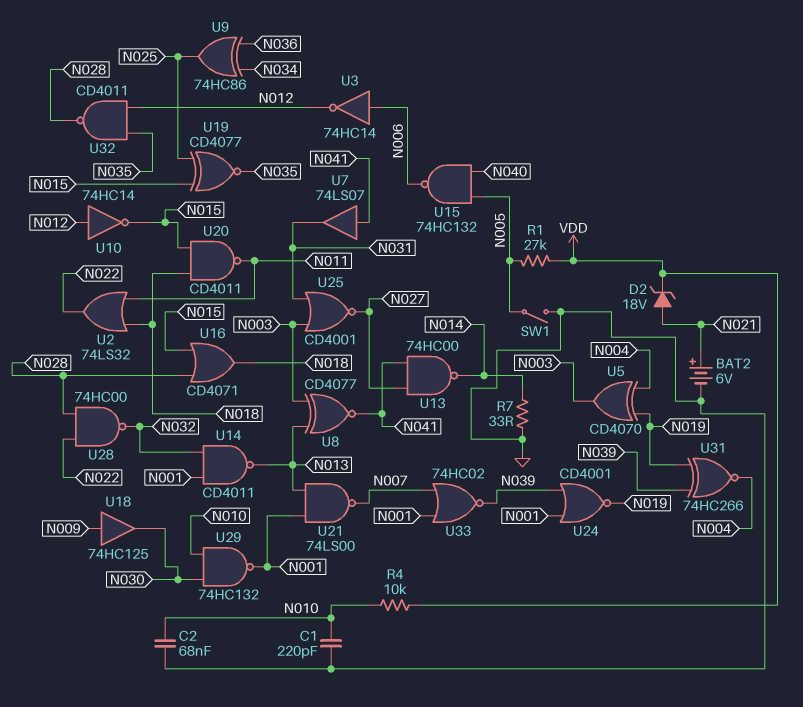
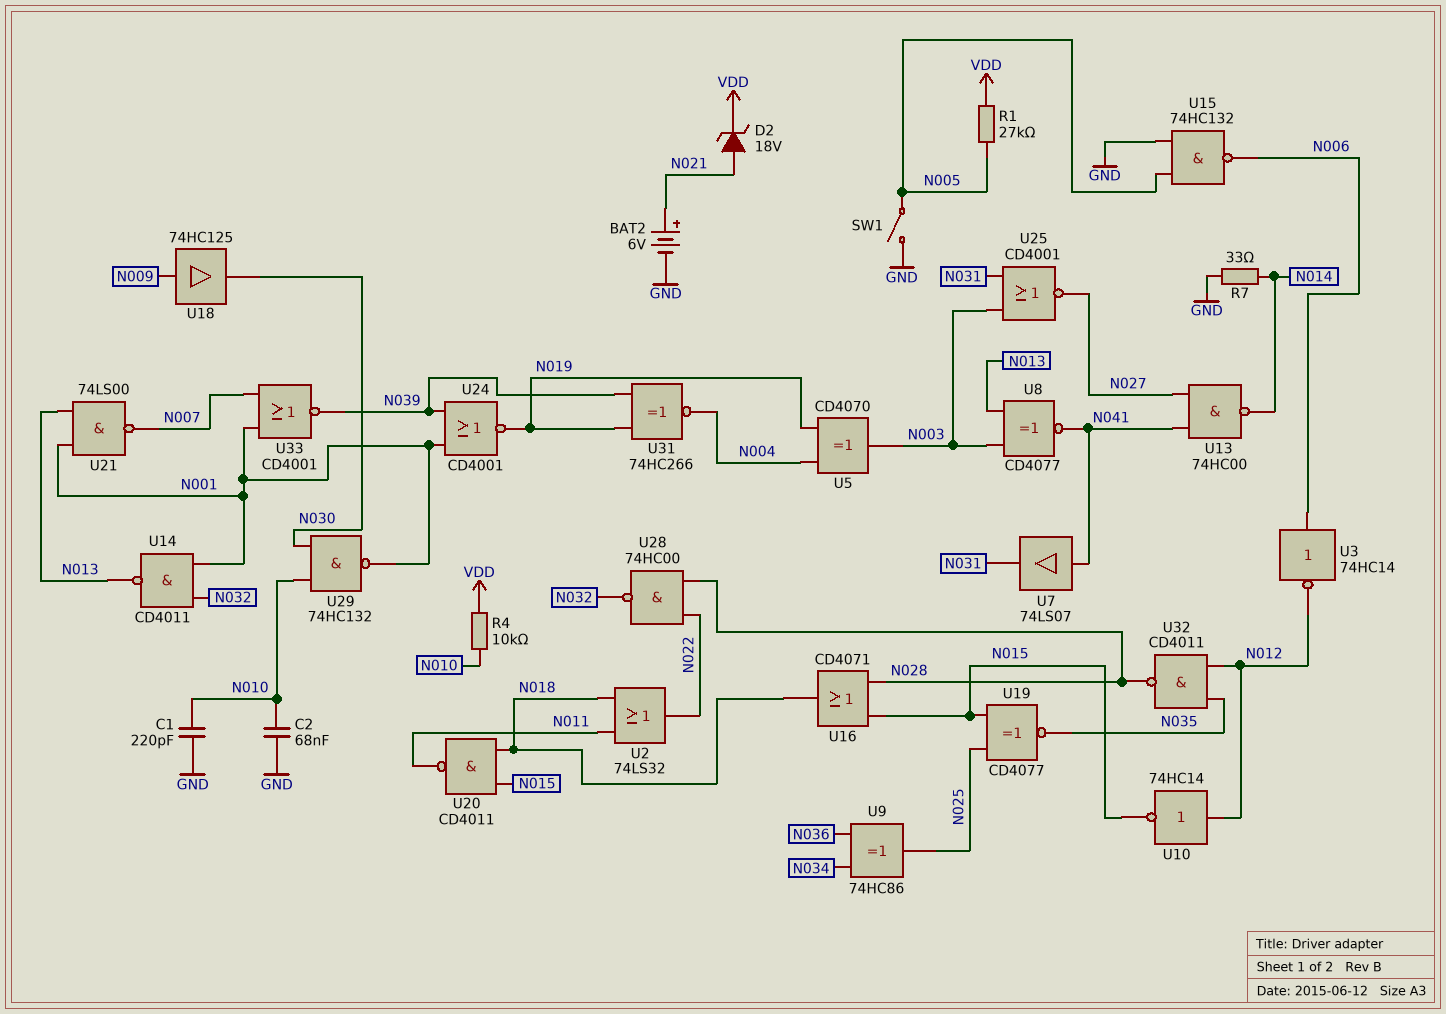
U15: NAND 74HC132 (in N005, in N040, out N006) -> NAND 74HC132 (in GND, in N005, out N006)
U33: NOR 74HC02 (in N001, in N007, out N039) -> NOR CD4001 (in N001, in N007, out N039)

